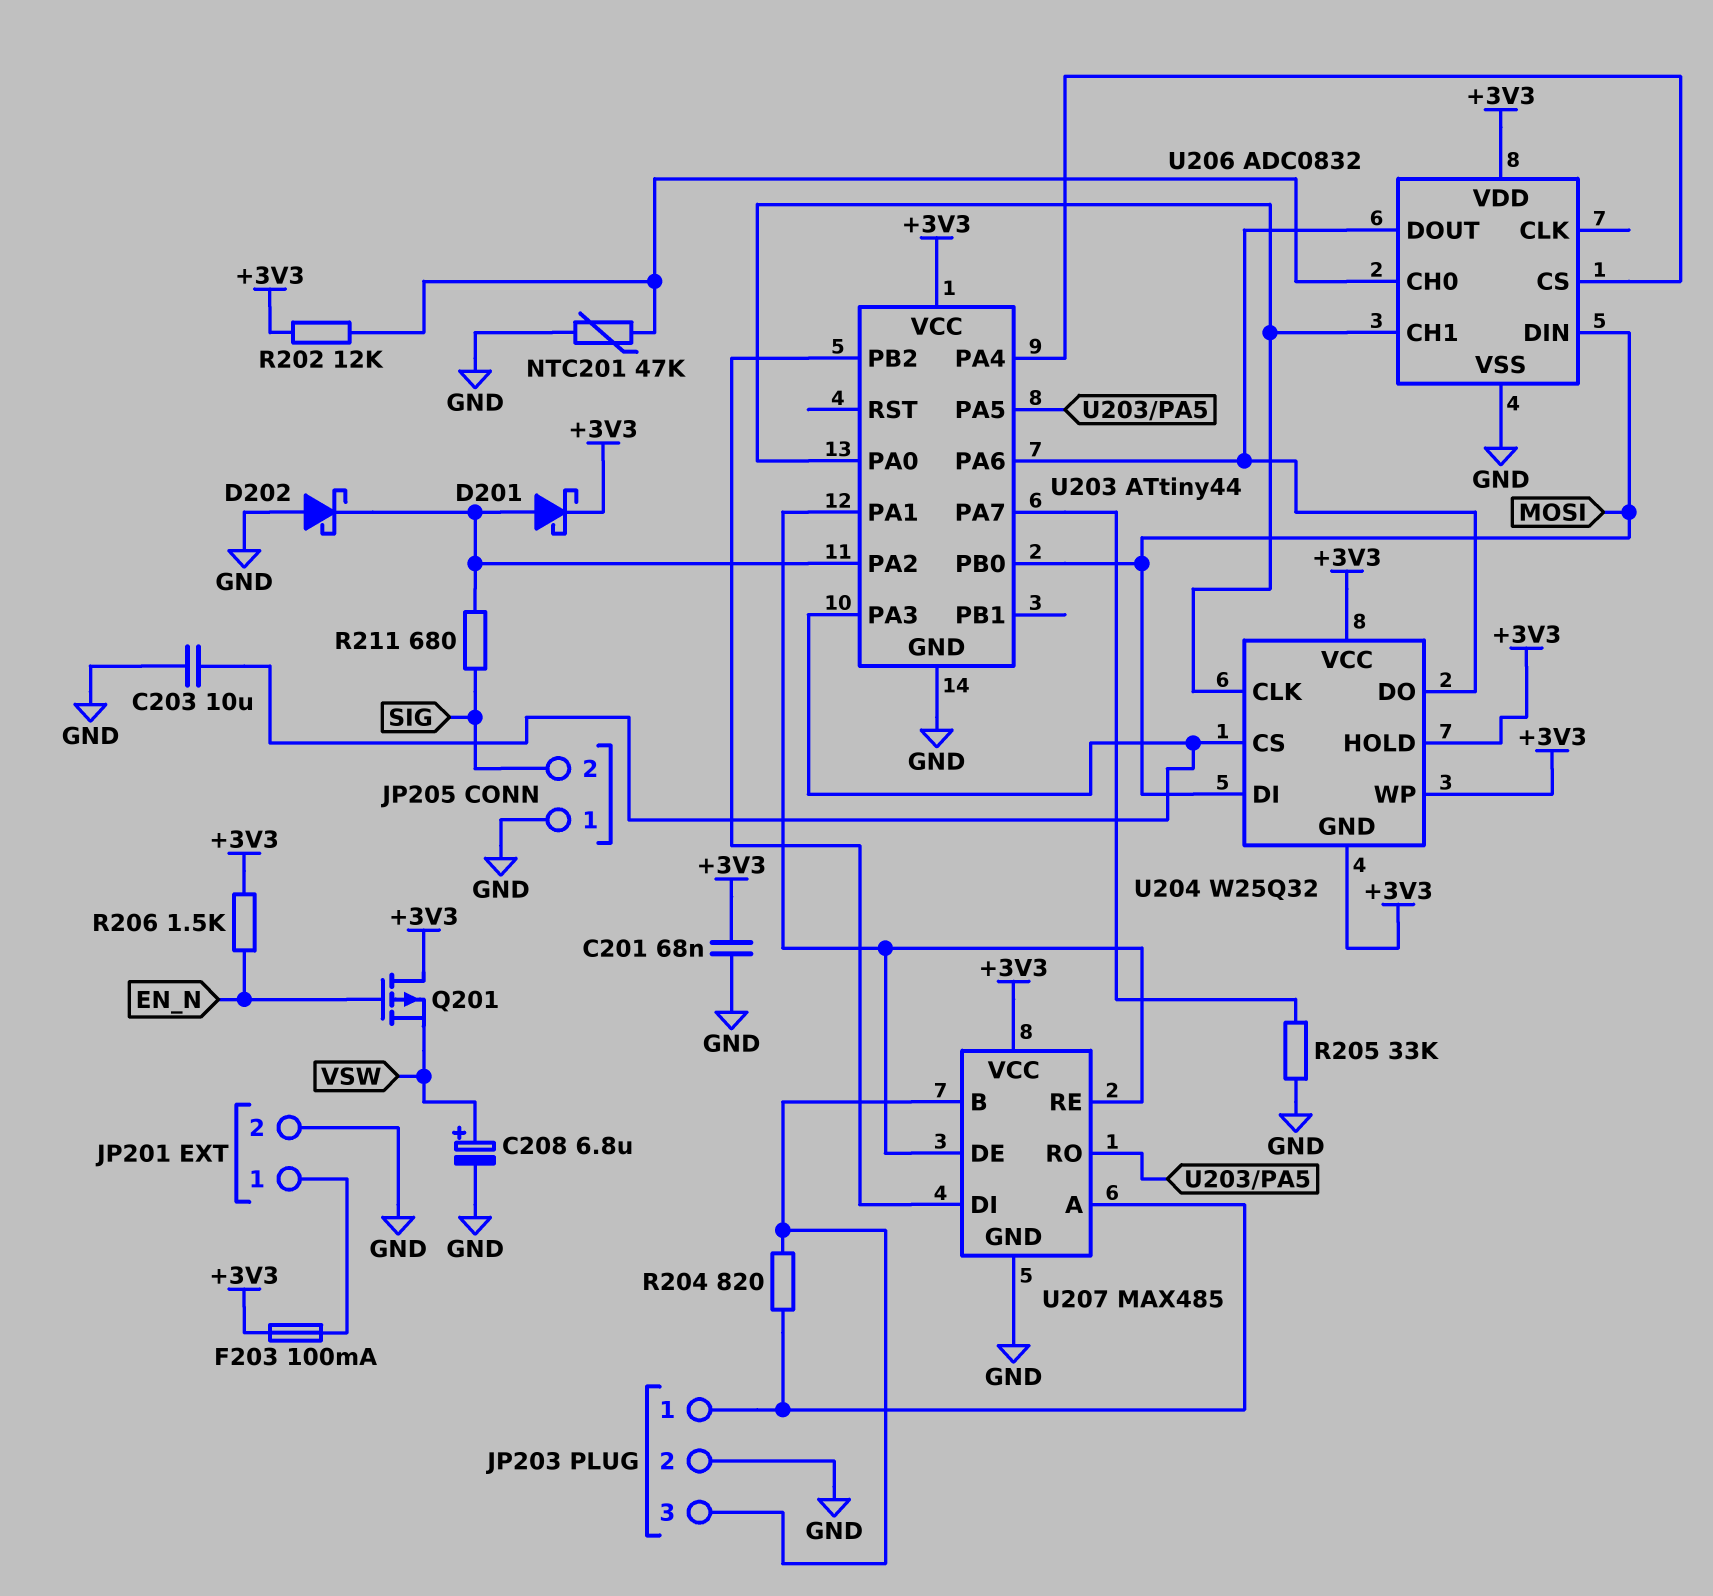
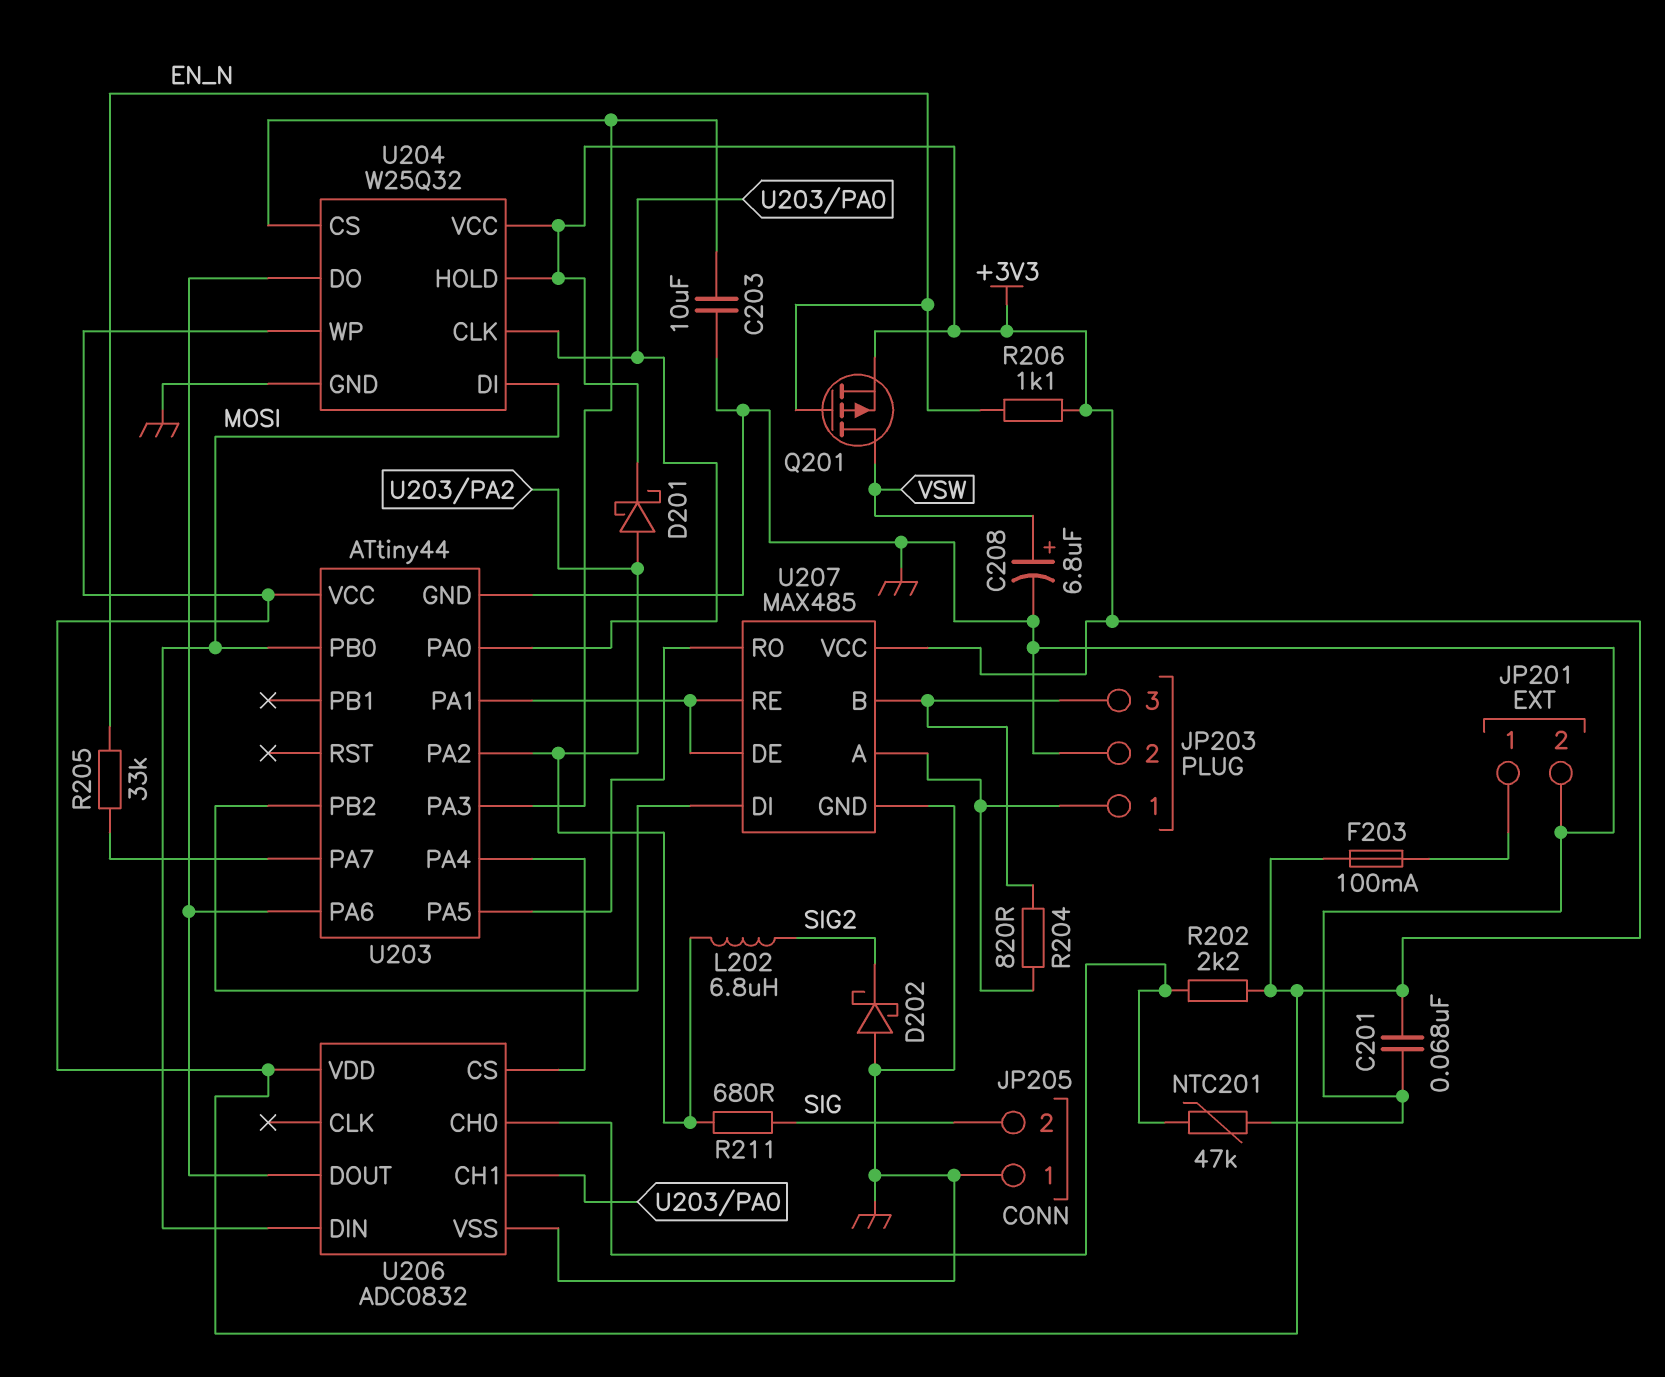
D202: schottky (A GND, K U203/PA2) -> schottky (A GND, K SIG2)
L202: none -> 6.8uH (SIG2, U203/PA2)
Q201: PMOS (G EN_N, D +3V3, S VSW) -> PMOS (G EN_N, D VSW, S +3V3)
R202: 12k (+3V3, U206/CH0) -> 2.2k (+3V3, U206/CH0)
R205: 33k (GND, U203/PA7) -> 33k (EN_N, U203/PA7)
R206: 1.5k (+3V3, EN_N) -> 1.1k (+3V3, EN_N)
U204 pin GND: +3V3 -> GND

